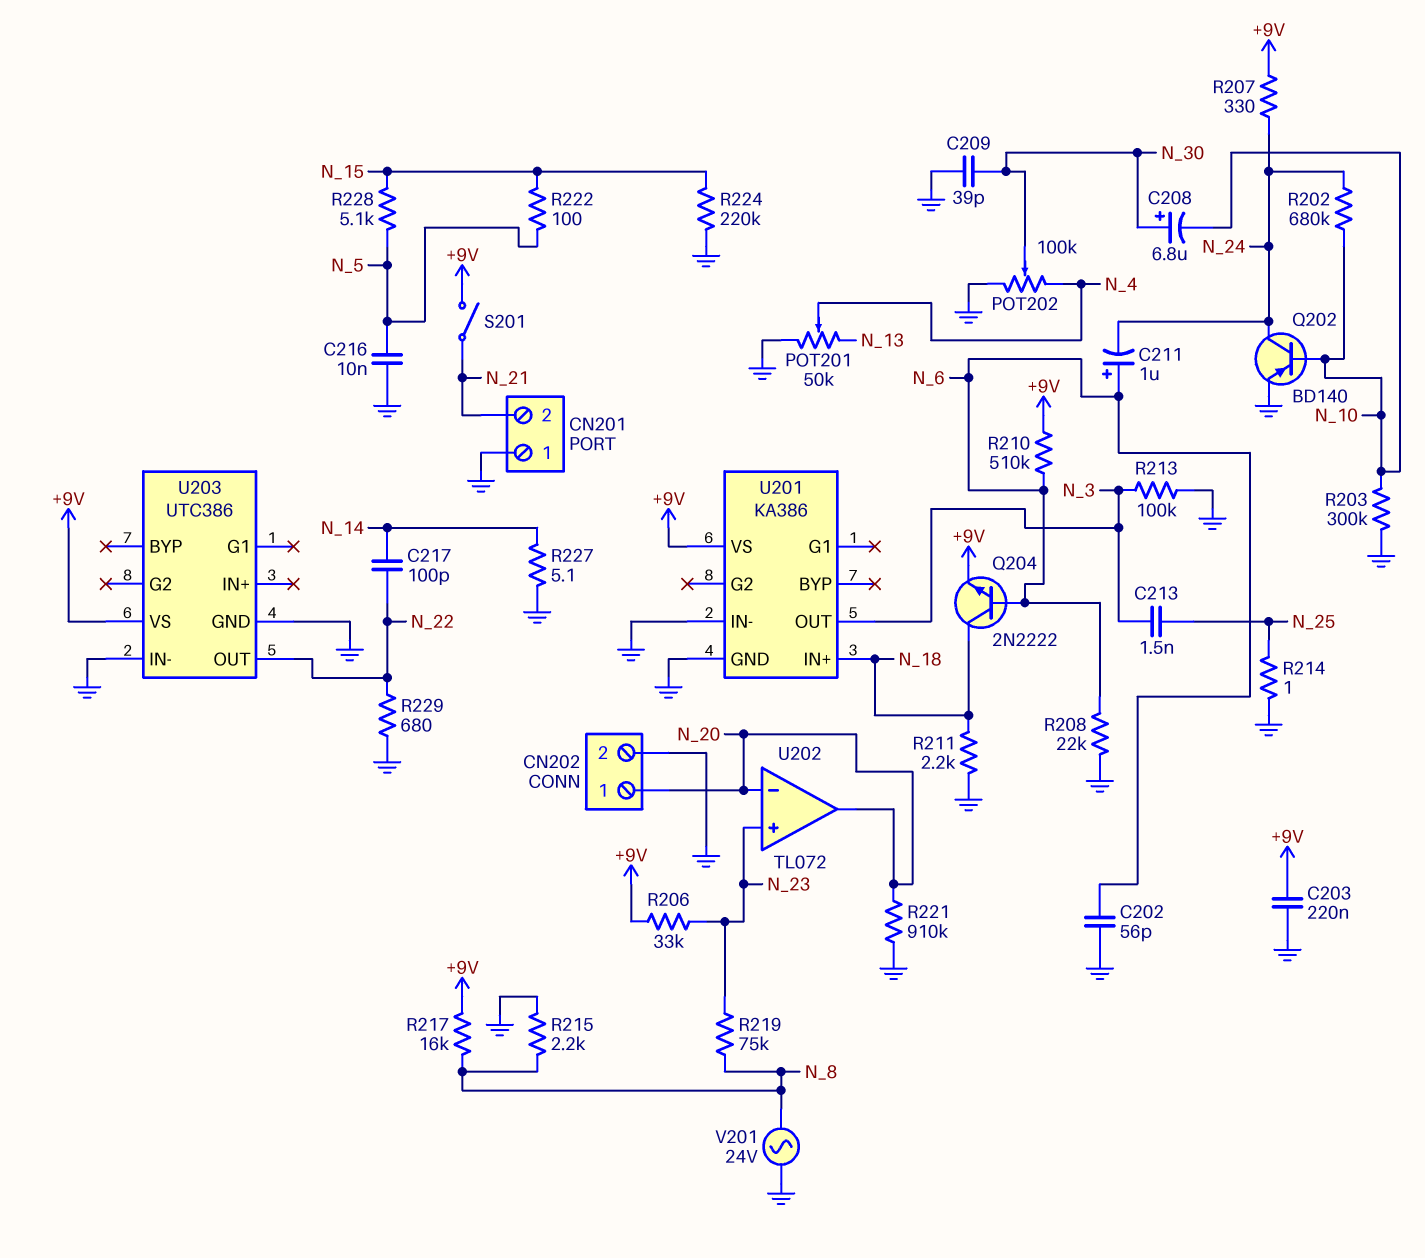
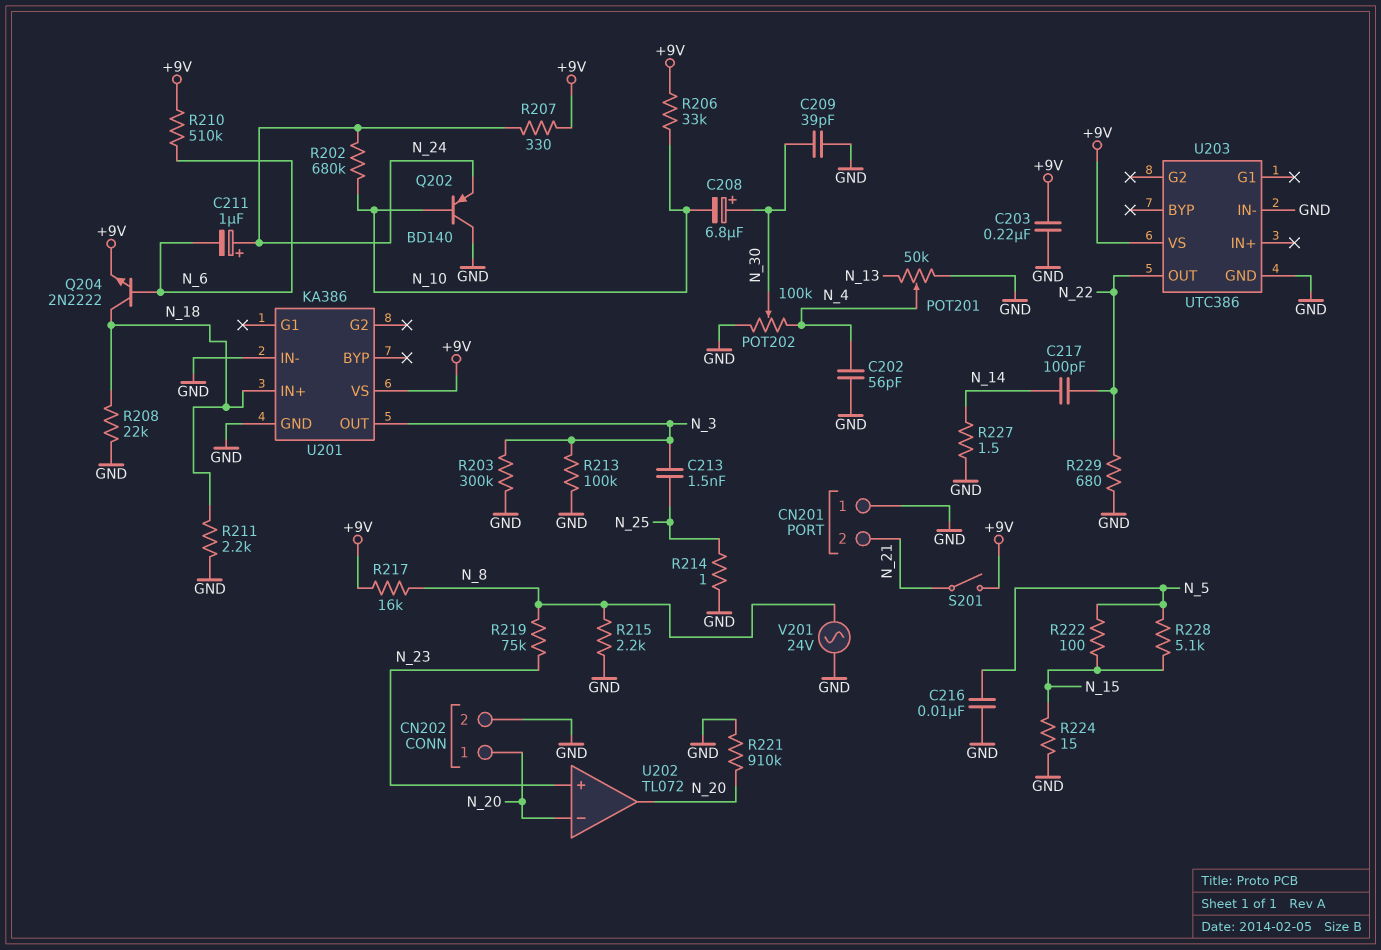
C202: 56pF (GND, N_6) -> 56pF (GND, N_4)
C211: 1uF (plus N_6, minus N_24) -> 1uF (plus N_24, minus N_6)
Q202: PNP BD140 (B N_10, C N_24, E GND) -> PNP BD140 (B N_10, C GND, E N_24)
R203: 300k (GND, N_10) -> 300k (GND, N_3)
R206: 33k (+9V, N_23) -> 33k (+9V, N_10)
R208: 22k (GND, N_6) -> 22k (GND, N_18)
R224: 220k (GND, N_15) -> 15 (GND, N_15)
R227: 5.1 (GND, N_14) -> 1.5 (GND, N_14)

